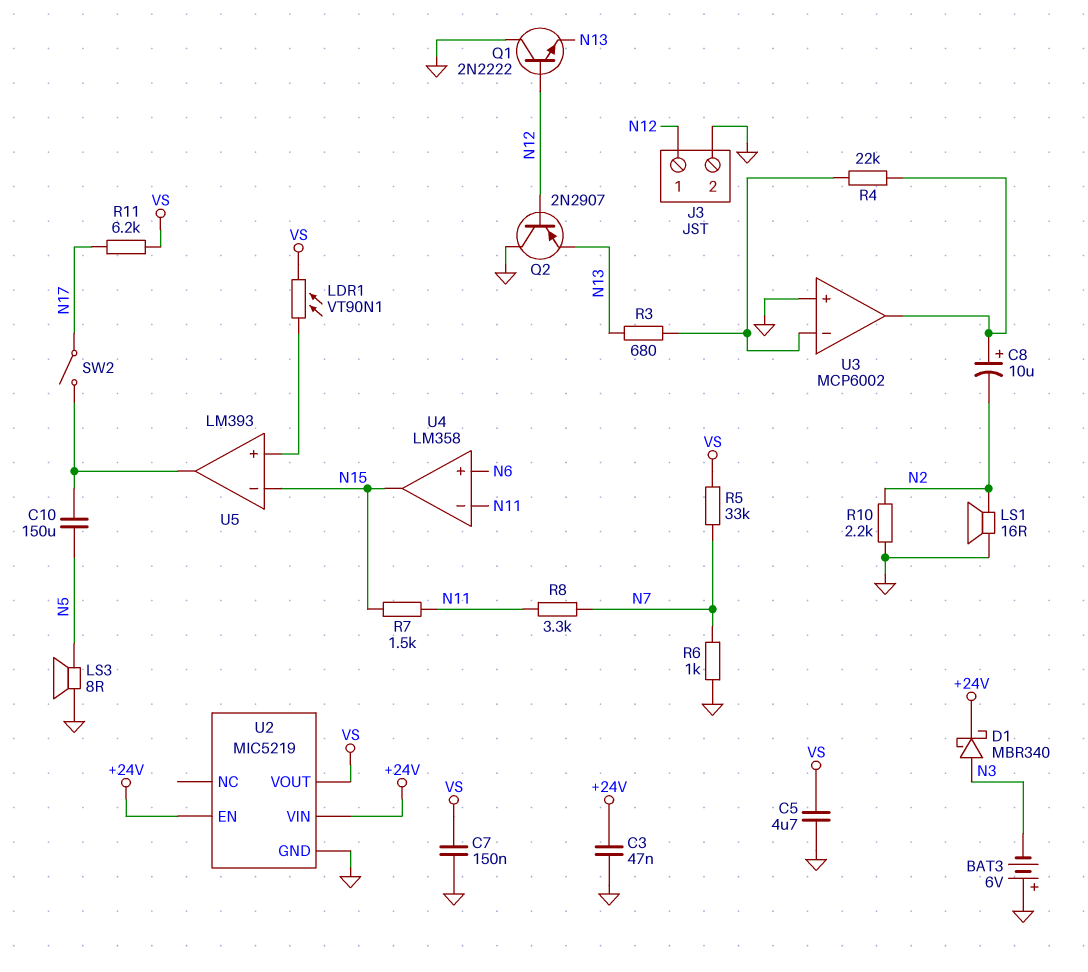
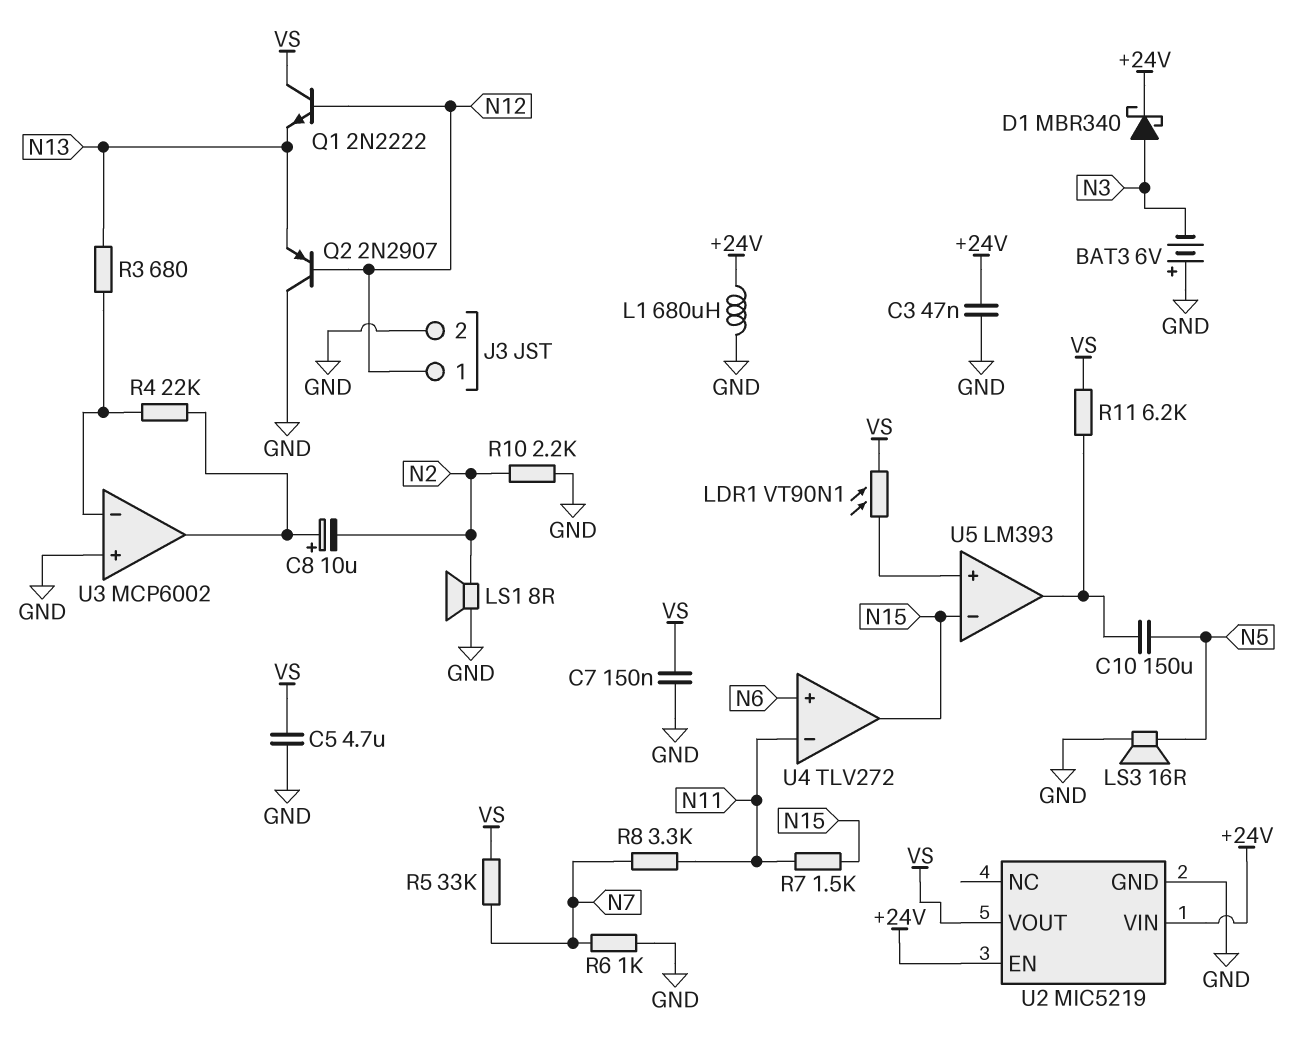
L1: none -> 680uH (+24V, GND)
LS1: speaker 16R (GND, N2) -> speaker 8R (GND, N2)
LS3: speaker 8R (GND, N5) -> speaker 16R (GND, N5)
Q1: NPN 2N2222 (B N12, C GND, E N13) -> NPN 2N2222 (B N12, C VS, E N13)
R11: 6.2k (N17, VS) -> 6.2k (U5/out, VS)
SW2: switch (N17, U5/out) -> none
U4: LM358 -> TLV272

